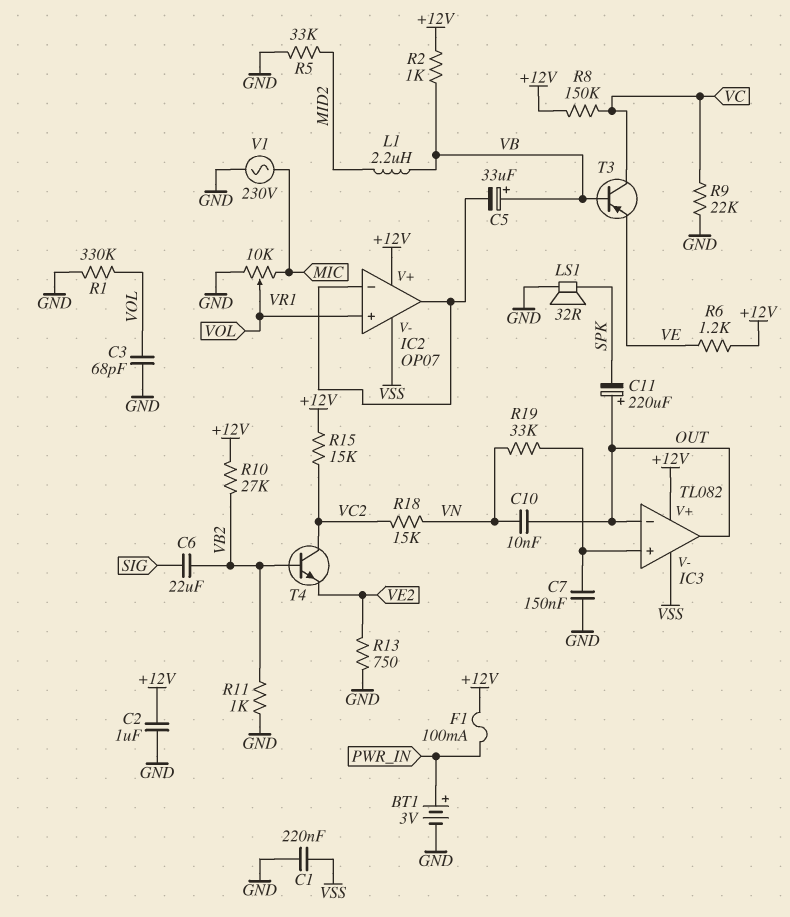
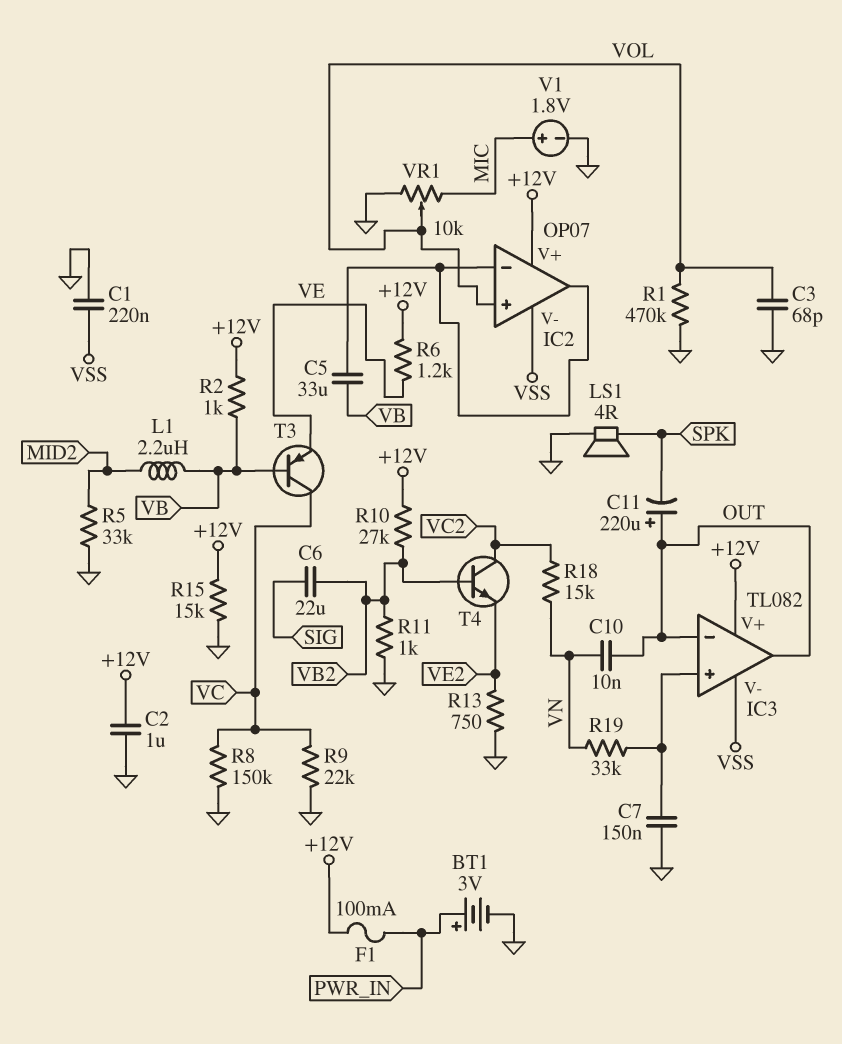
C5: 33uF (plus VB, minus IC2/in-) -> 33uF (IC2/in-, VB)
LS1: speaker 32R (GND, SPK) -> speaker 4R (GND, SPK)
R1: 330k (GND, VOL) -> 470k (GND, VOL)
R8: 150k (+12V, VC) -> 150k (GND, VC)
R15: 15k (+12V, VC2) -> 15k (+12V, GND)
V1: AC 230V (GND, MIC) -> 1.8V (plus MIC, minus GND)

